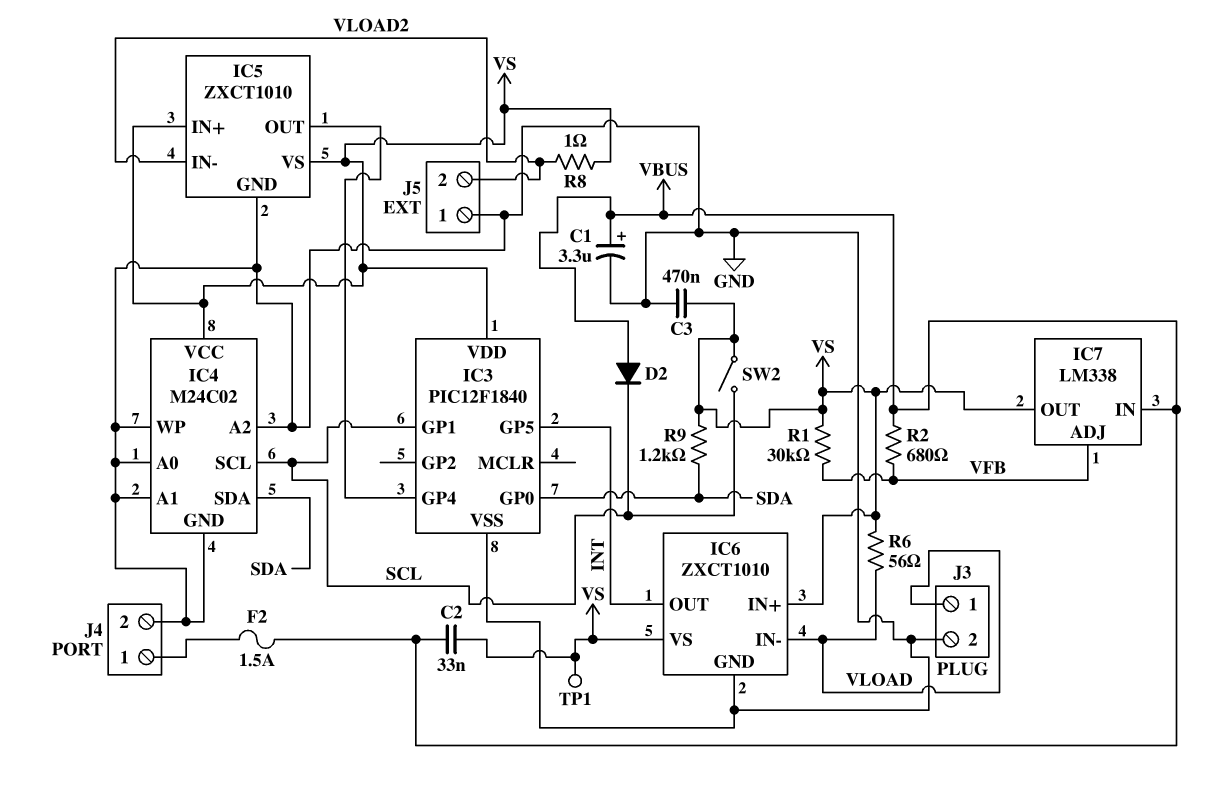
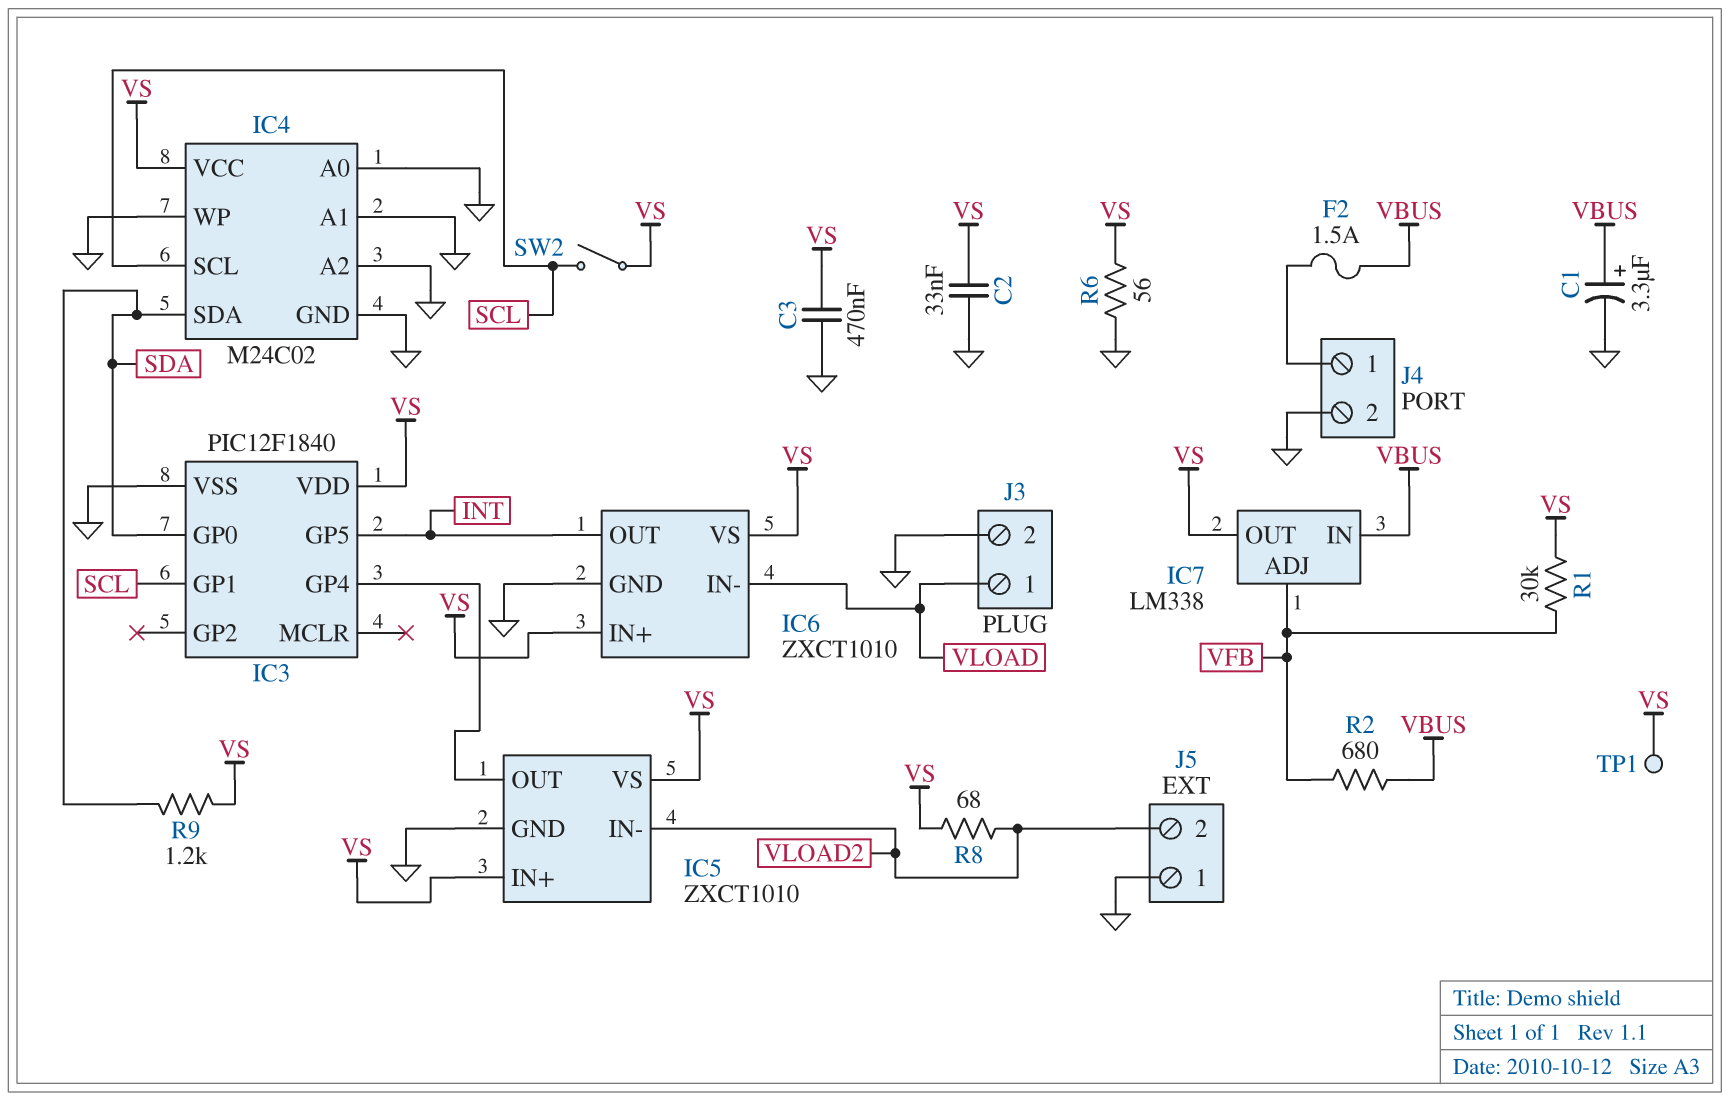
C2: 33nF (VBUS, VS) -> 33nF (GND, VS)
D2: diode (A VBUS, K SCL) -> none
R6: 56 (VLOAD, VS) -> 56 (GND, VS)
R8: 1 (VLOAD2, VS) -> 68 (VLOAD2, VS)

